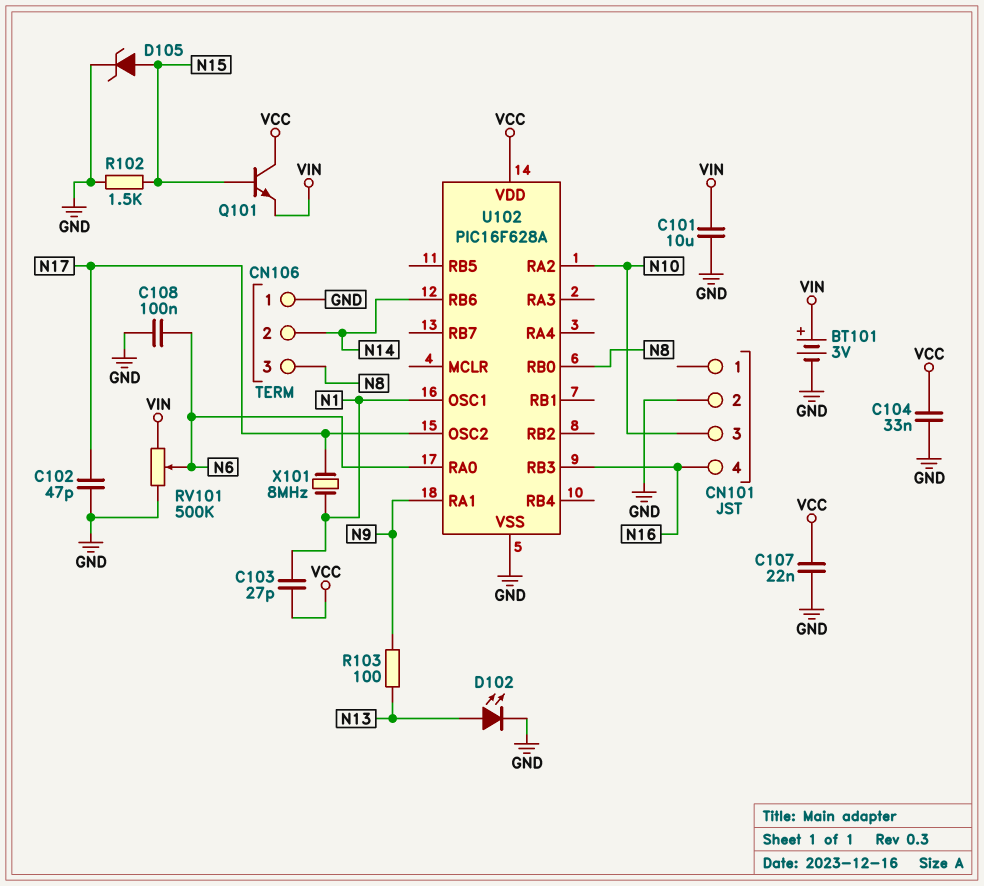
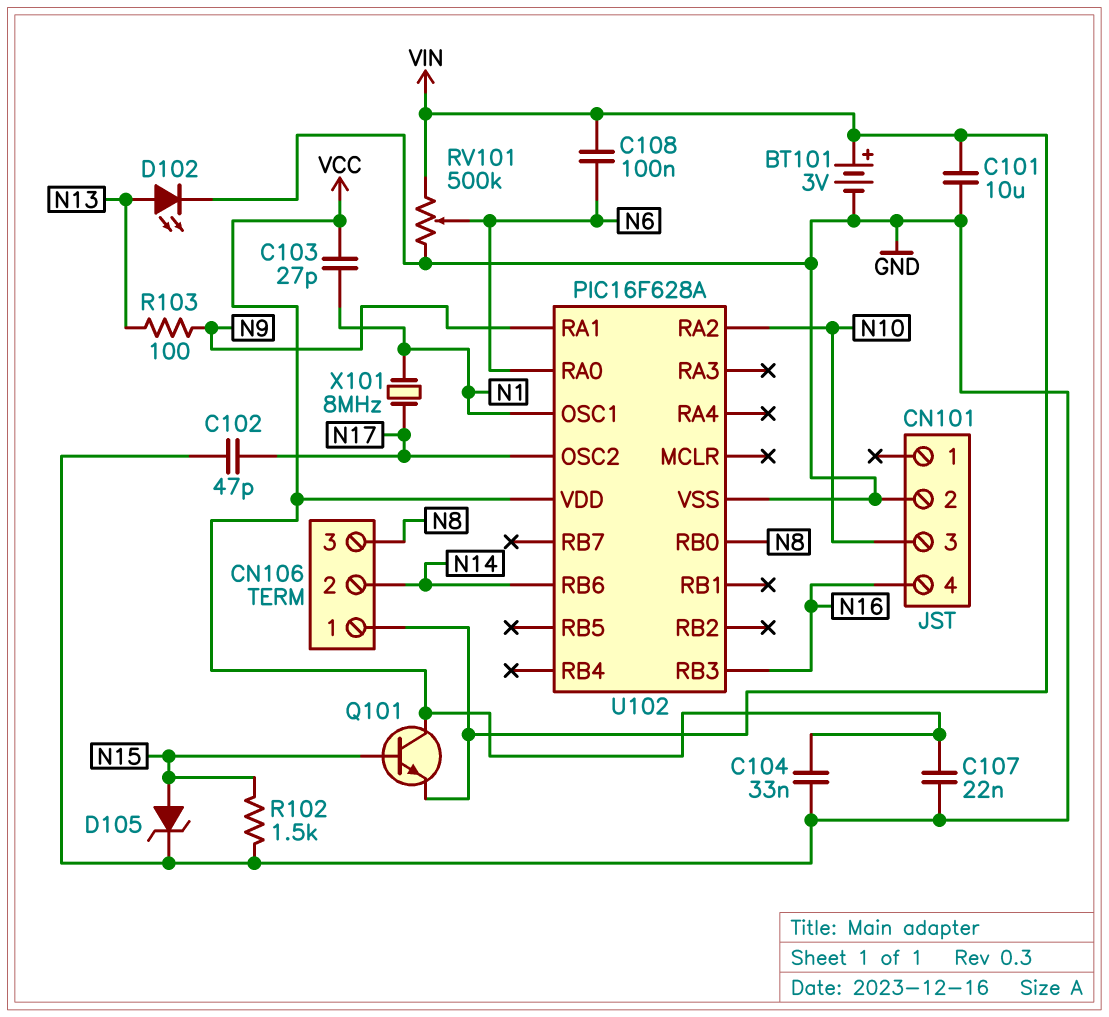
C108: 100nF (GND, N6) -> 100nF (N6, VIN)
CN106 pin 1: GND -> VIN

